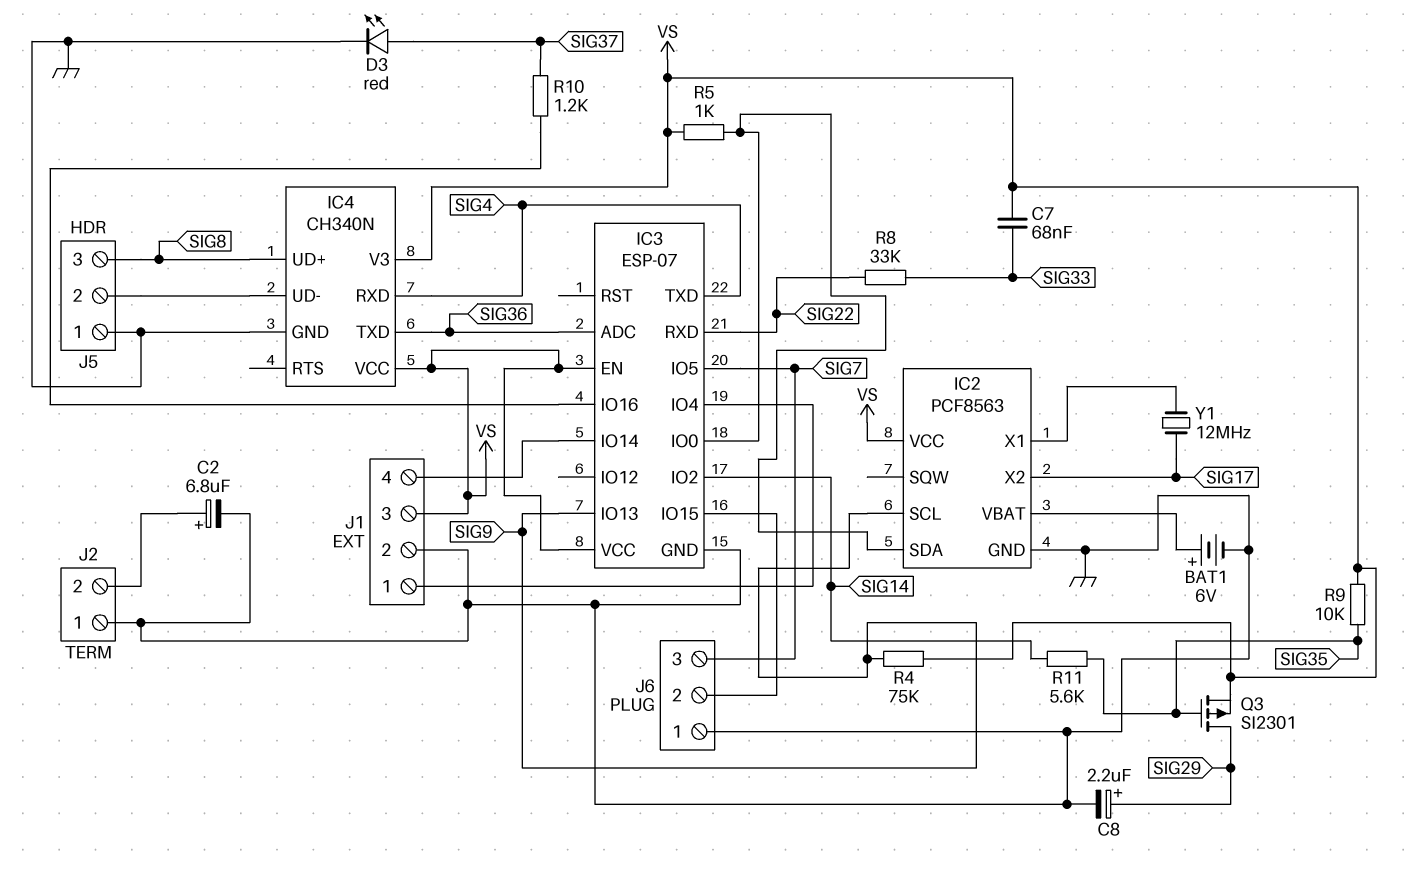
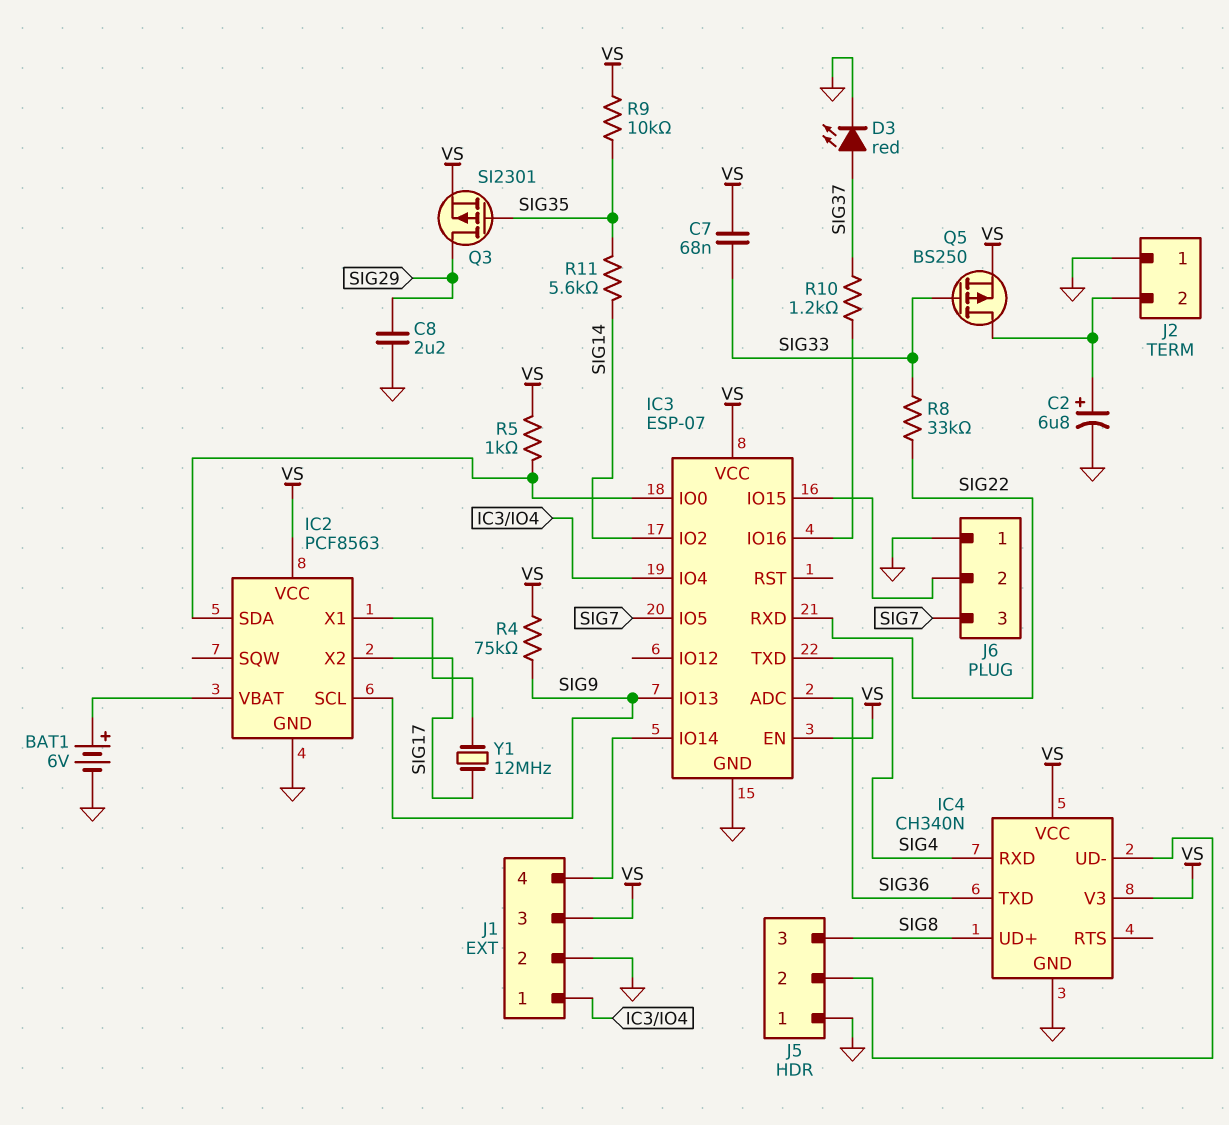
C8: 2.2uF (plus SIG29, minus GND) -> 2.2uF (GND, SIG29)
Q5: none -> PMOS BS250 (G SIG33, D J2/2, S VS)

